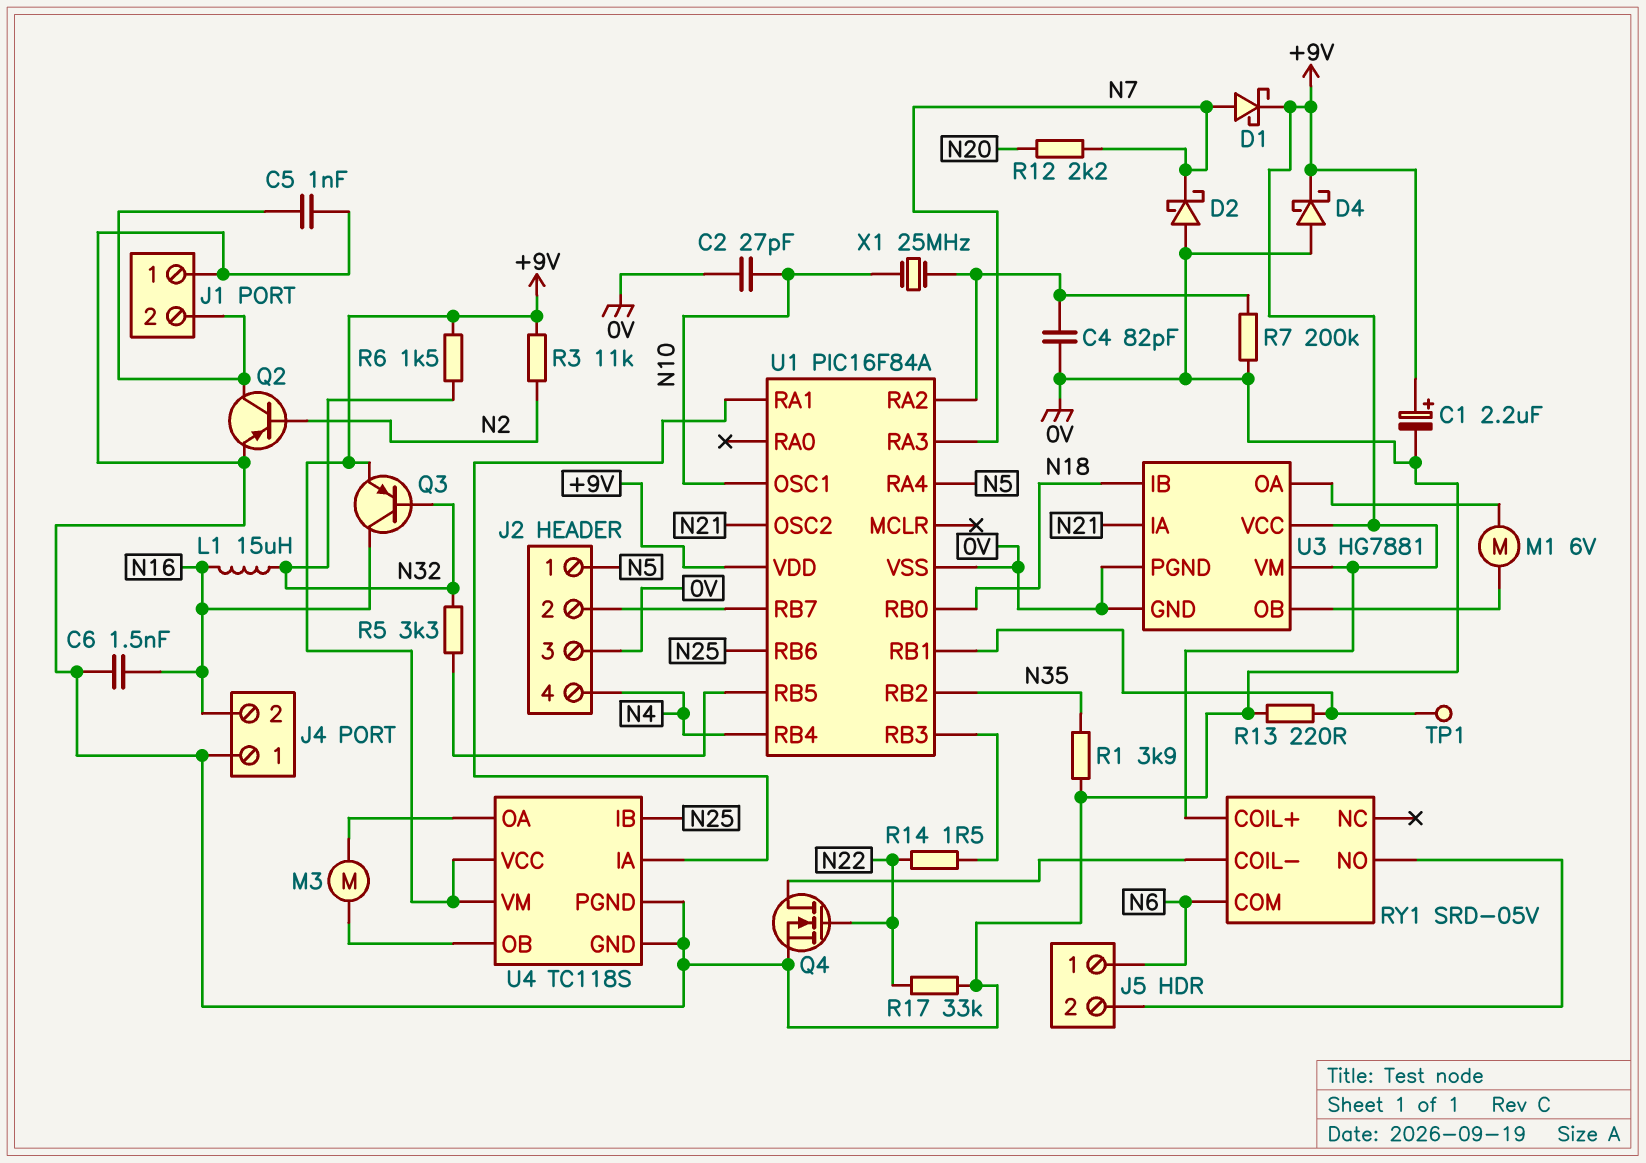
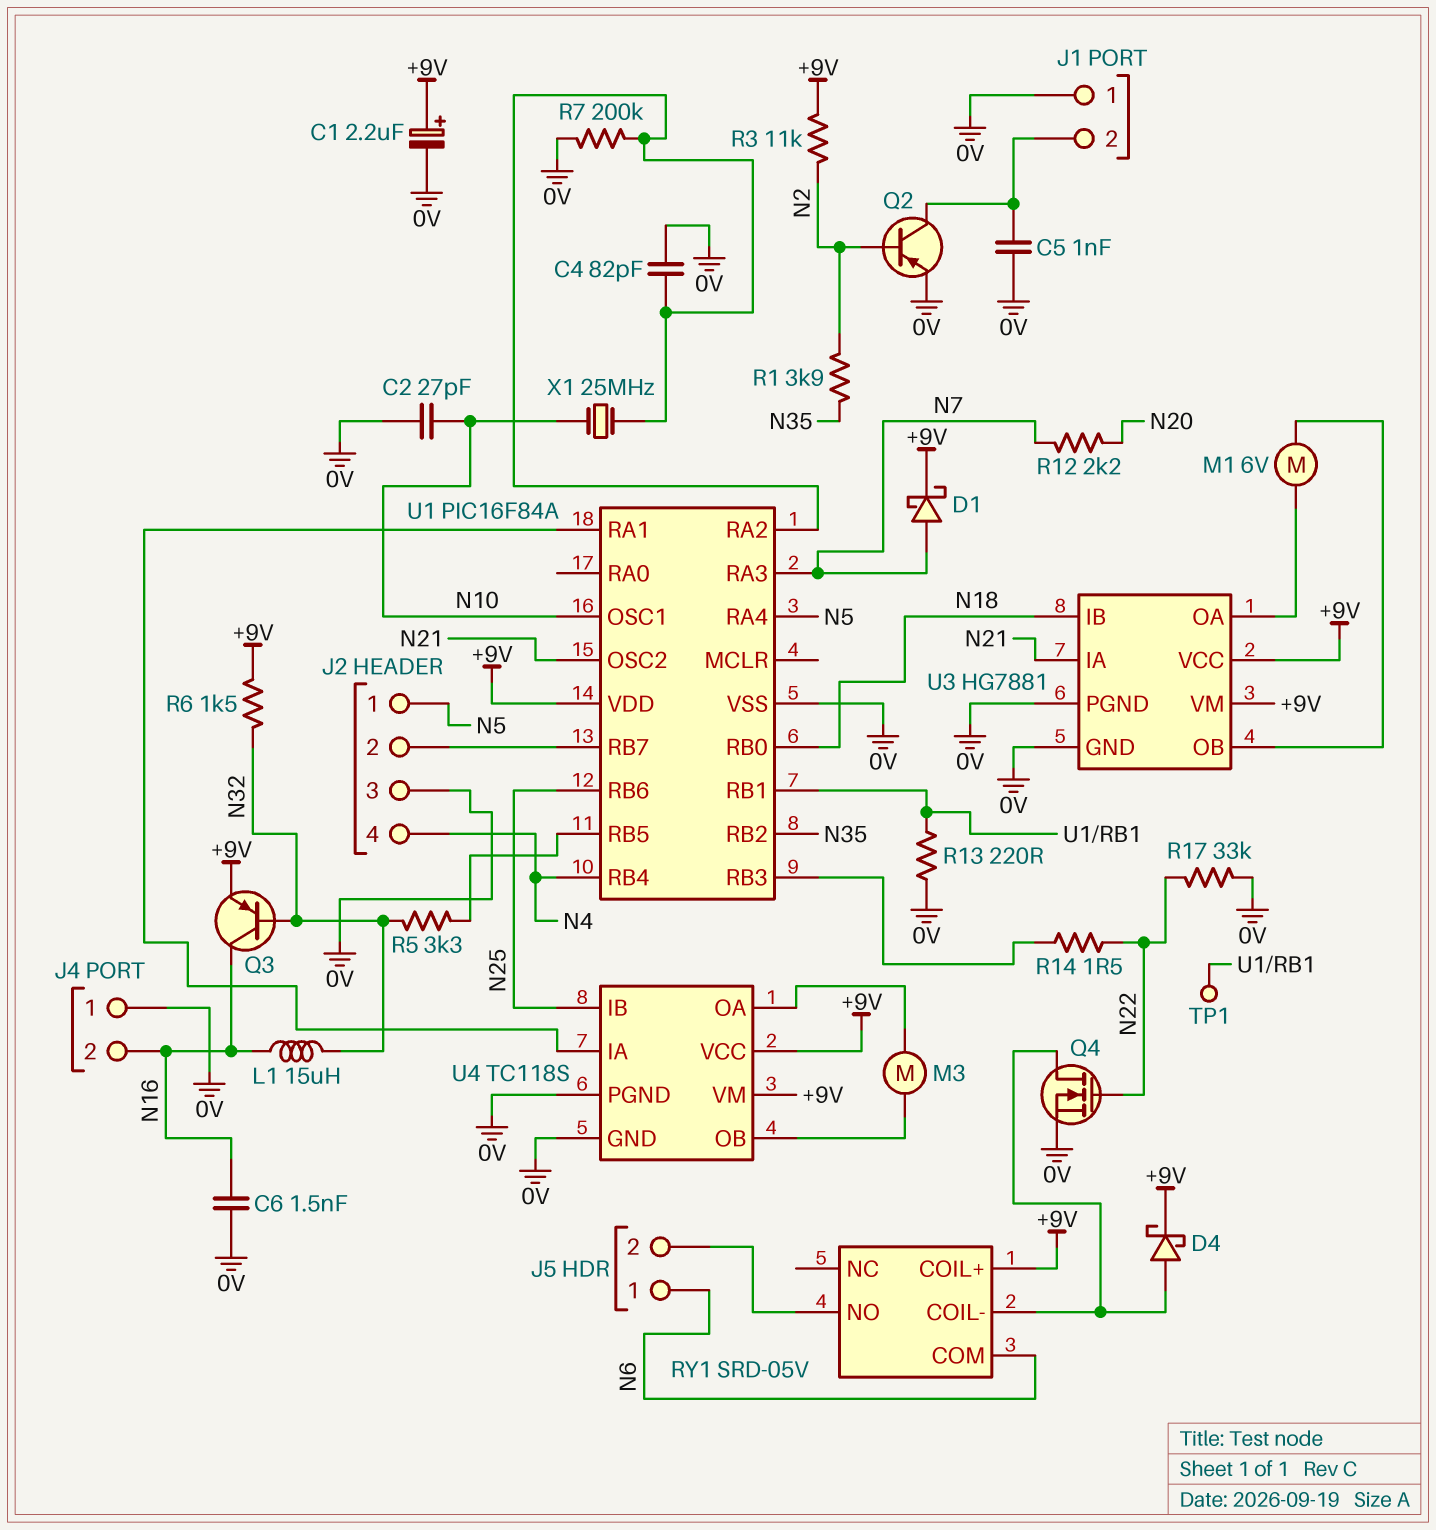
D2: schottky (A 0V, K N7) -> none
D4: schottky (A 0V, K +9V) -> schottky (A RY1/COIL-, K +9V)
R1: 3.9k (0V, N35) -> 3.9k (N2, N35)

